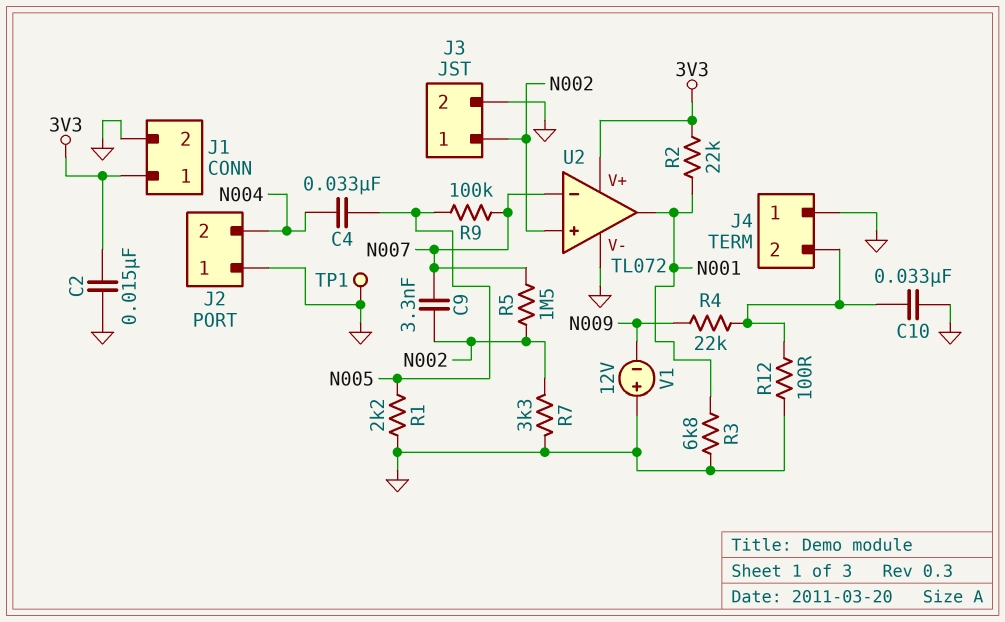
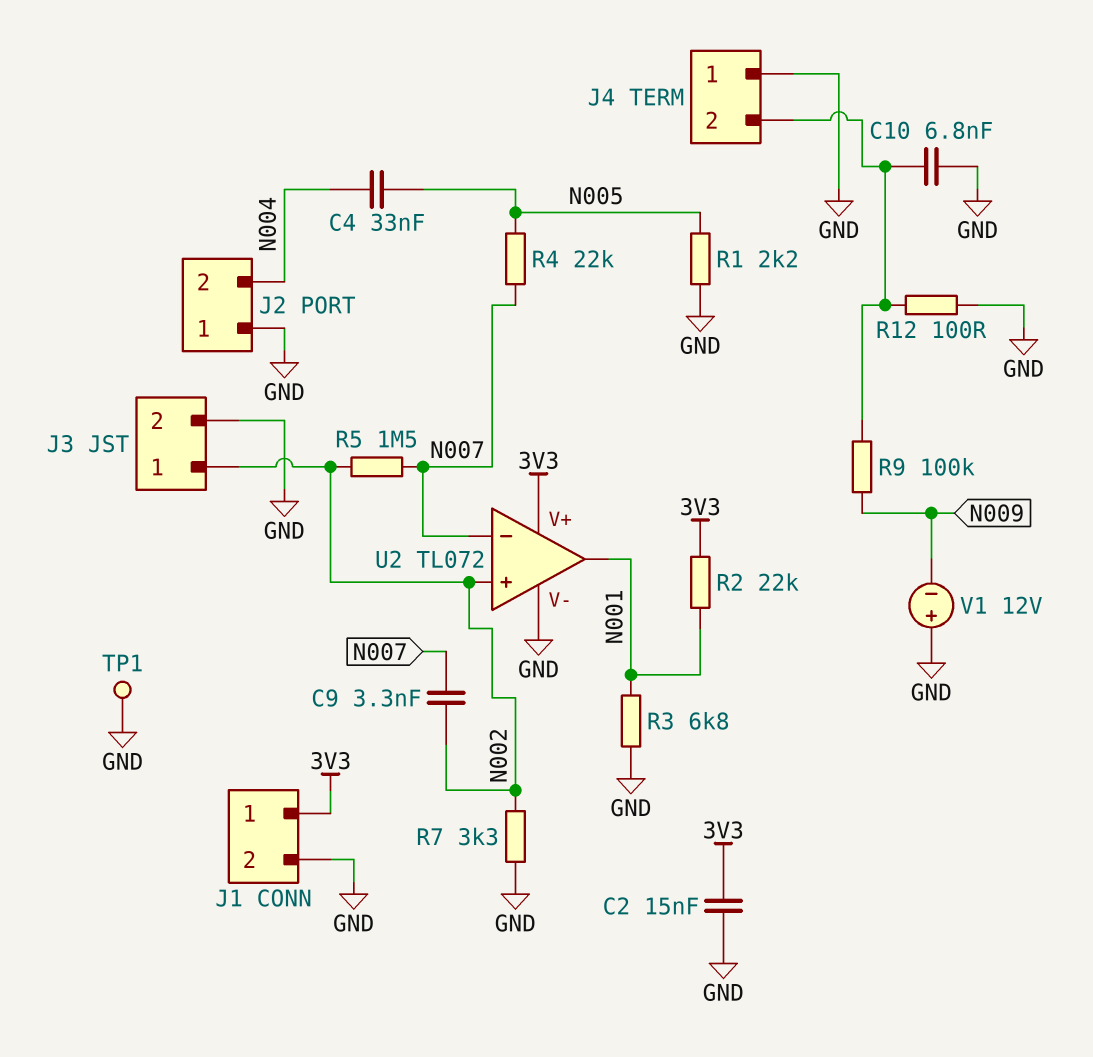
C10: 33nF (GND, J4/2) -> 6.8nF (GND, J4/2)
R4: 22k (J4/2, N009) -> 22k (N005, N007)
R9: 100k (N005, N007) -> 100k (J4/2, N009)

